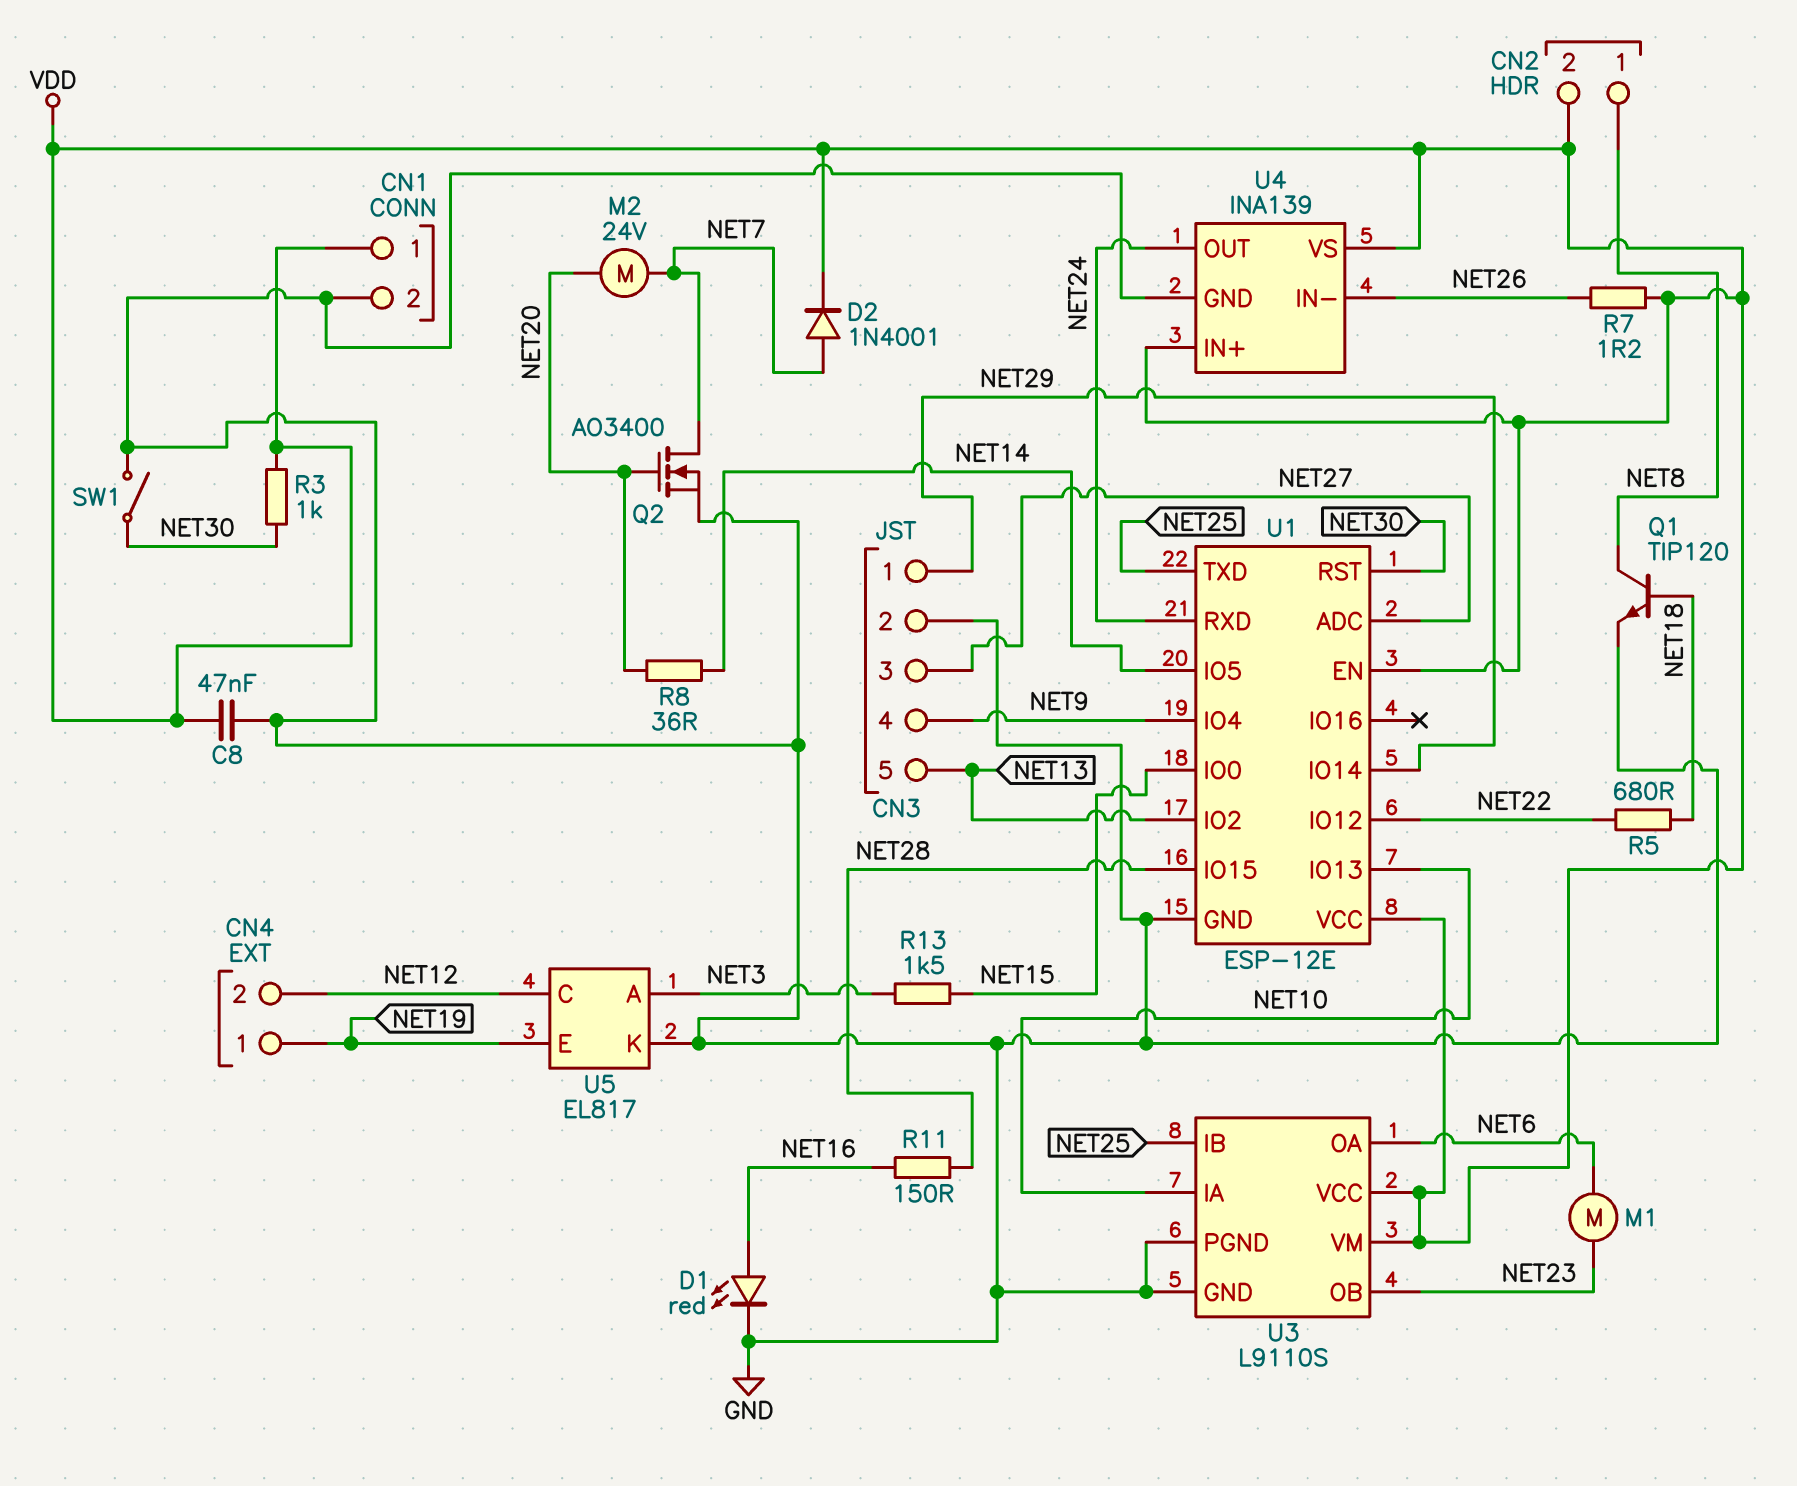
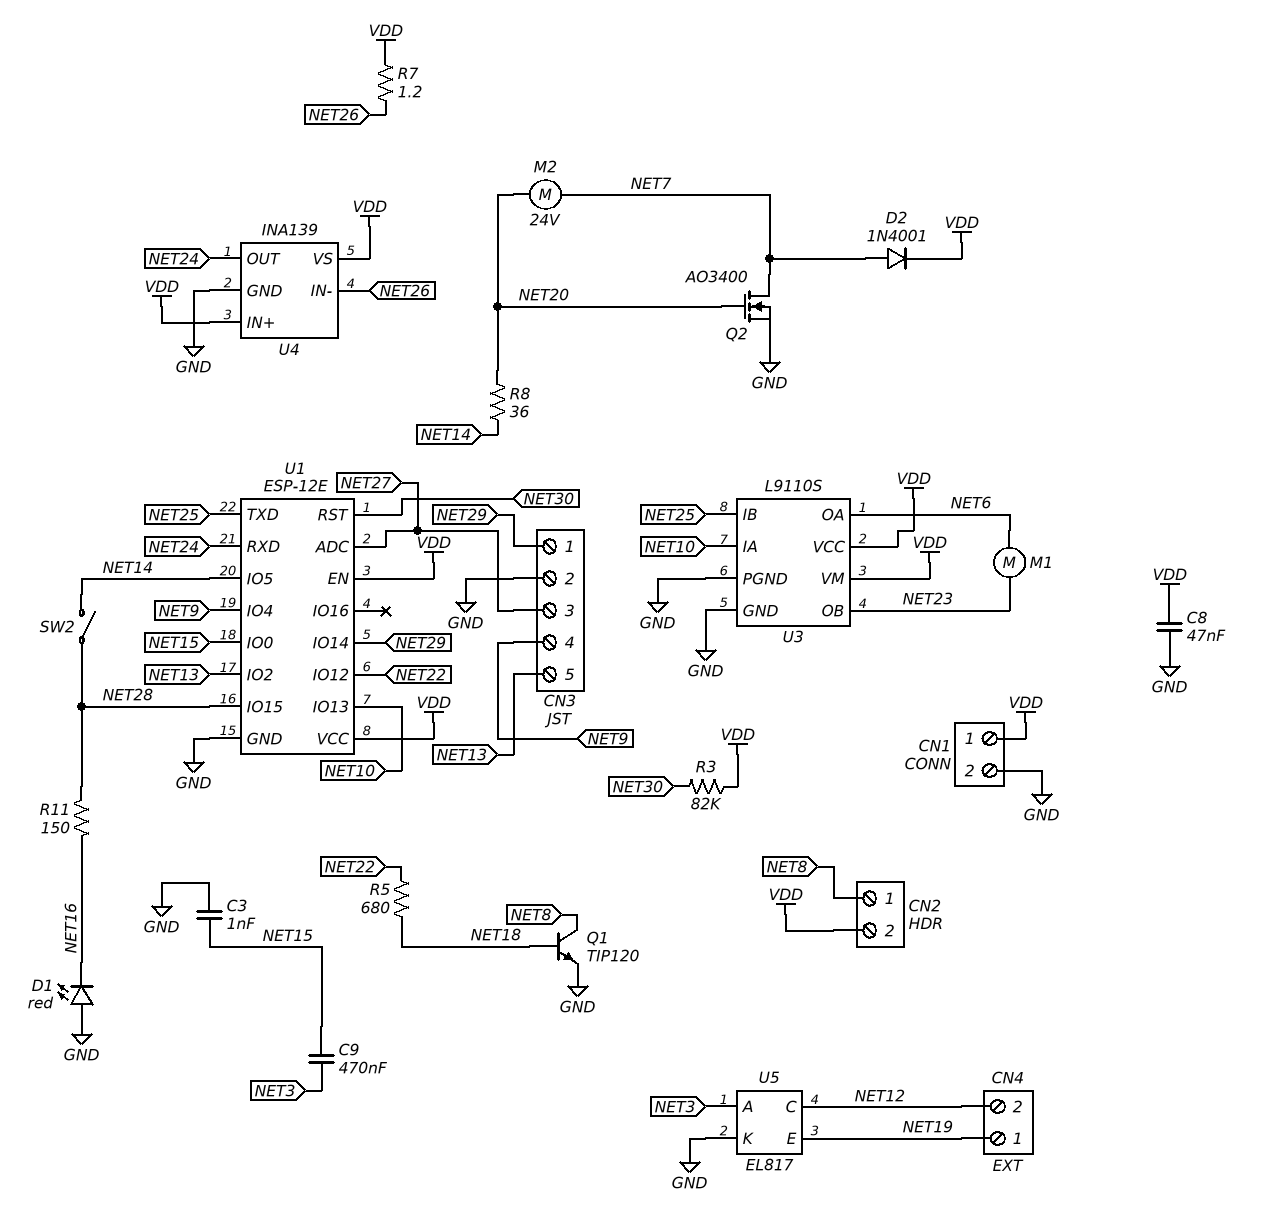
C3: none -> 1nF (GND, NET15)
C9: none -> 470nF (NET3, NET15)
D1: LED red (A NET16, K GND) -> LED red (A GND, K NET16)
R3: 1k (NET30, VDD) -> 82k (NET30, VDD)
R13: 1.5k (NET3, NET15) -> none
SW1: switch (GND, NET30) -> none
SW2: none -> switch (NET14, NET28)

